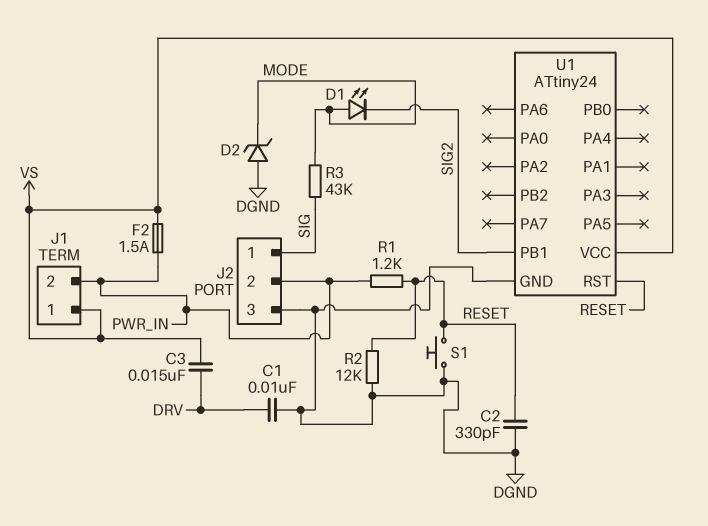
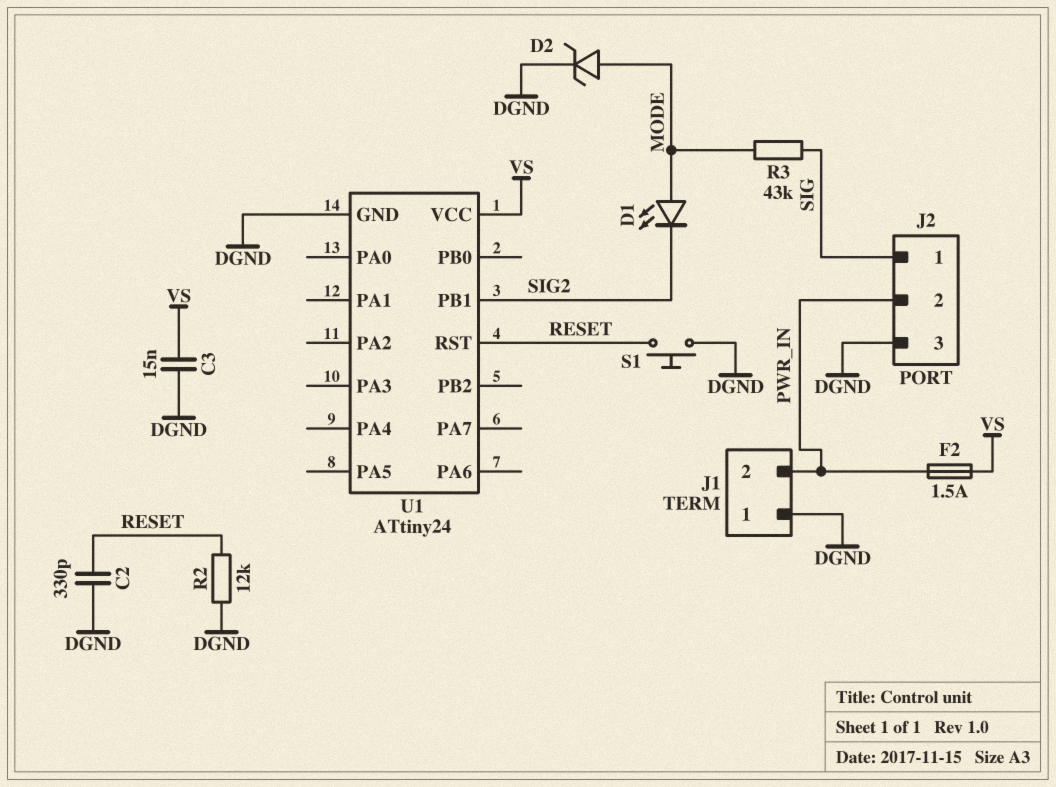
C1: 10nF (DGND, DRV) -> none
C3: 15nF (DRV, VS) -> 15nF (DGND, VS)
D2: zener (A DGND, K MODE) -> zener (A MODE, K DGND)
J1 pin 1: VS -> DGND
R1: 1.2k (PWR_IN, RESET) -> none

